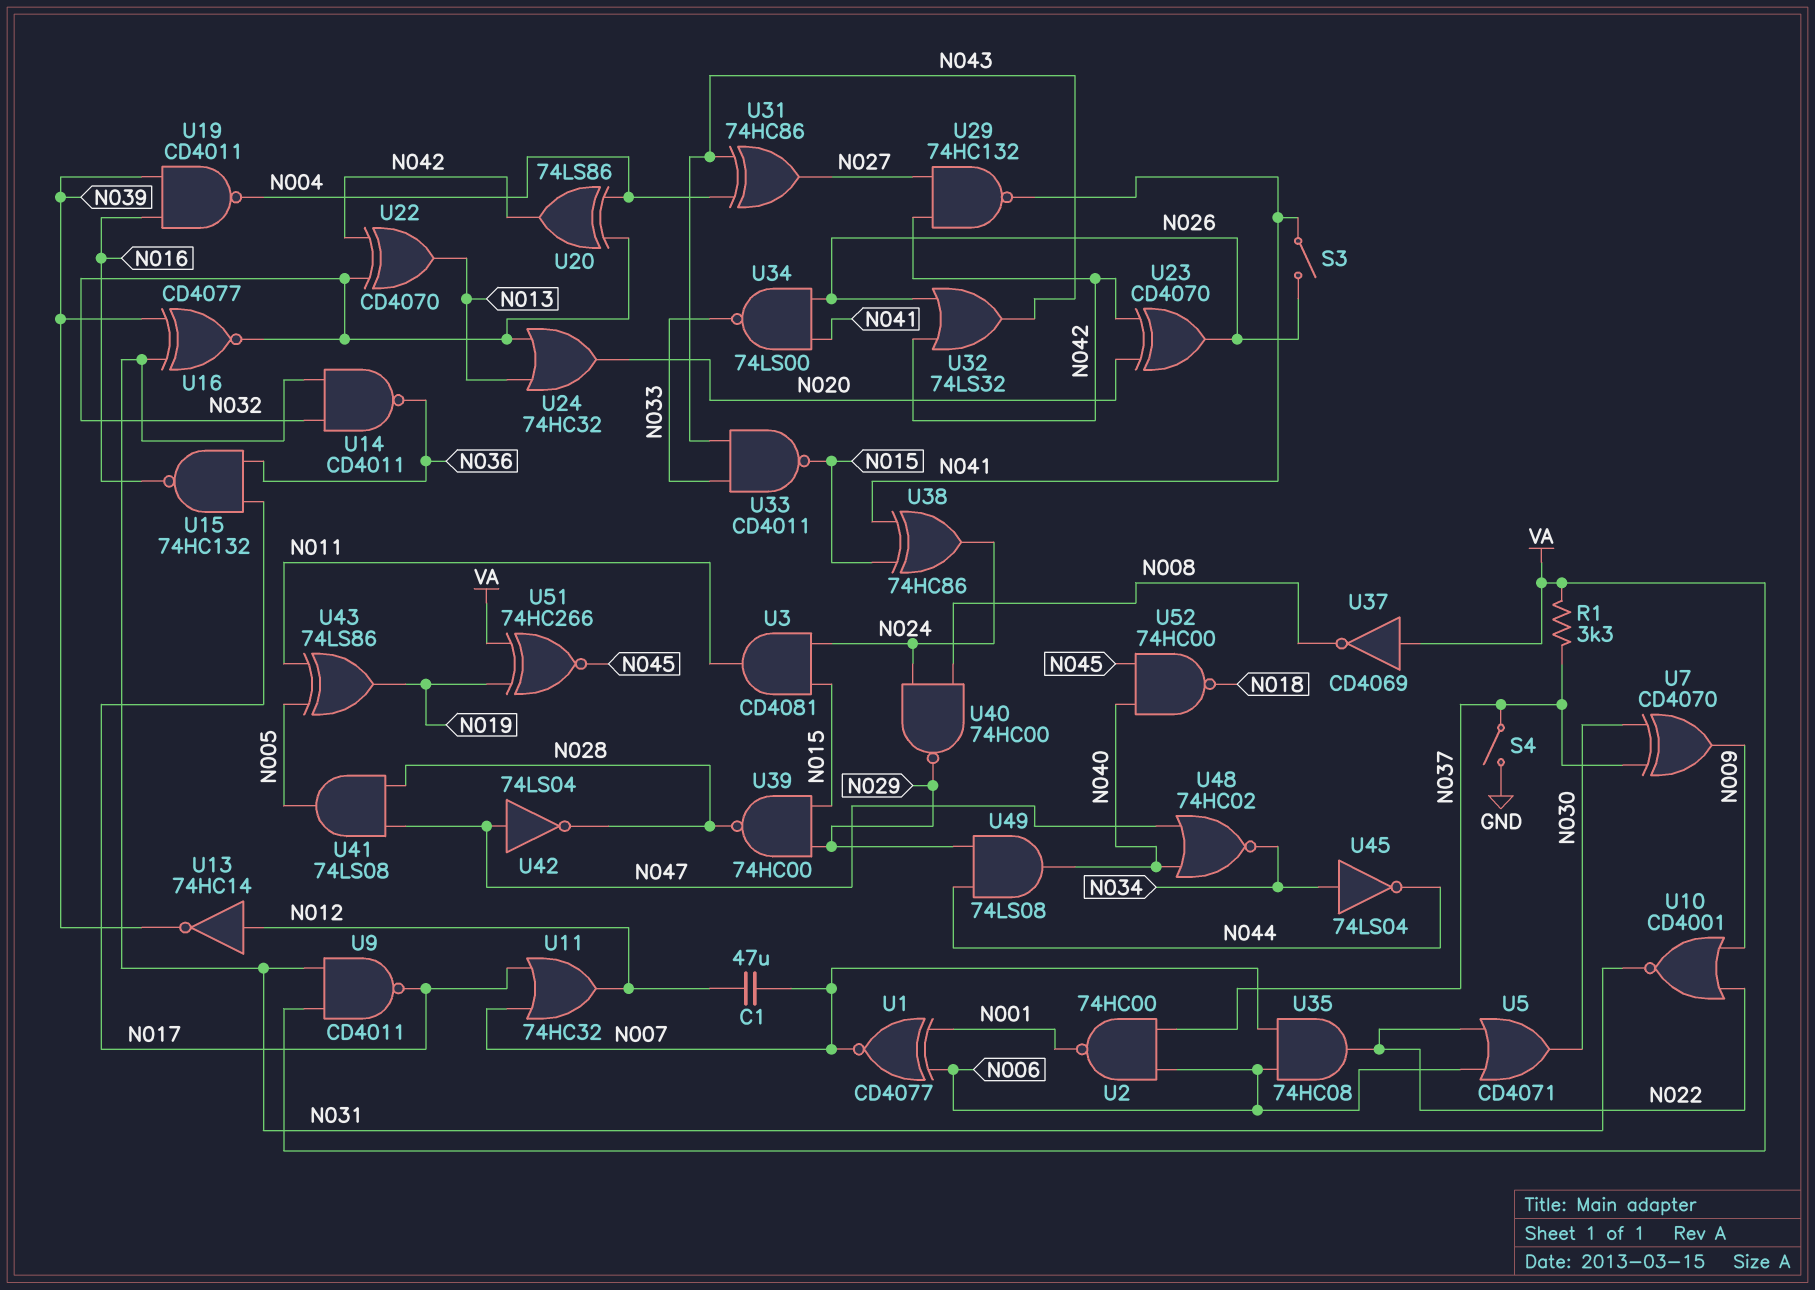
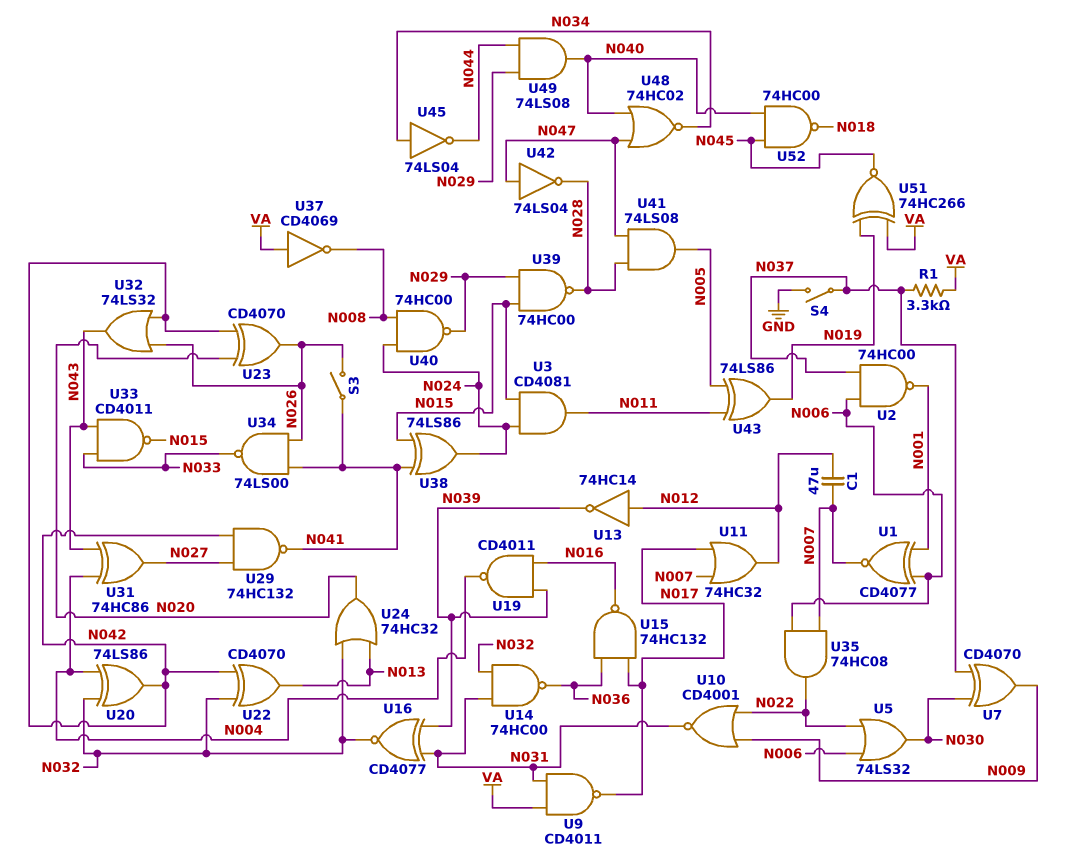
U5: OR CD4071 (in N006, in N022, out N030) -> OR 74LS32 (in N006, in N022, out N030)
U14: NAND CD4011 (in N031, in N032, out N036) -> NAND 74HC00 (in N031, in N032, out N036)
U38: XOR 74HC86 (in N015, in N041, out N024) -> XOR 74LS86 (in N015, in N041, out N024)

